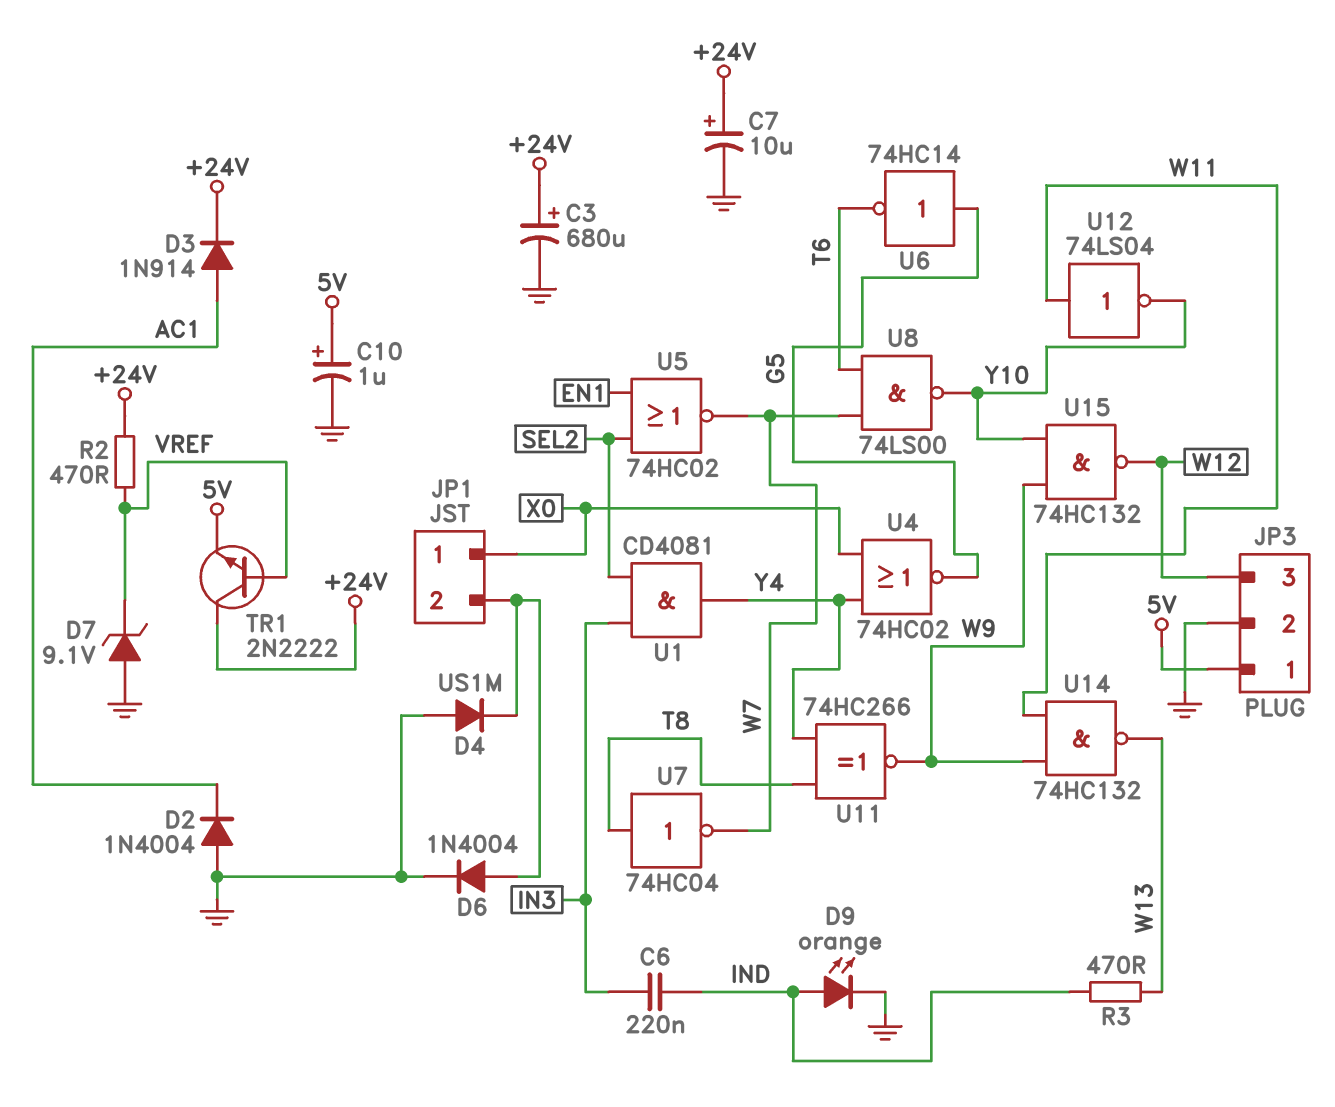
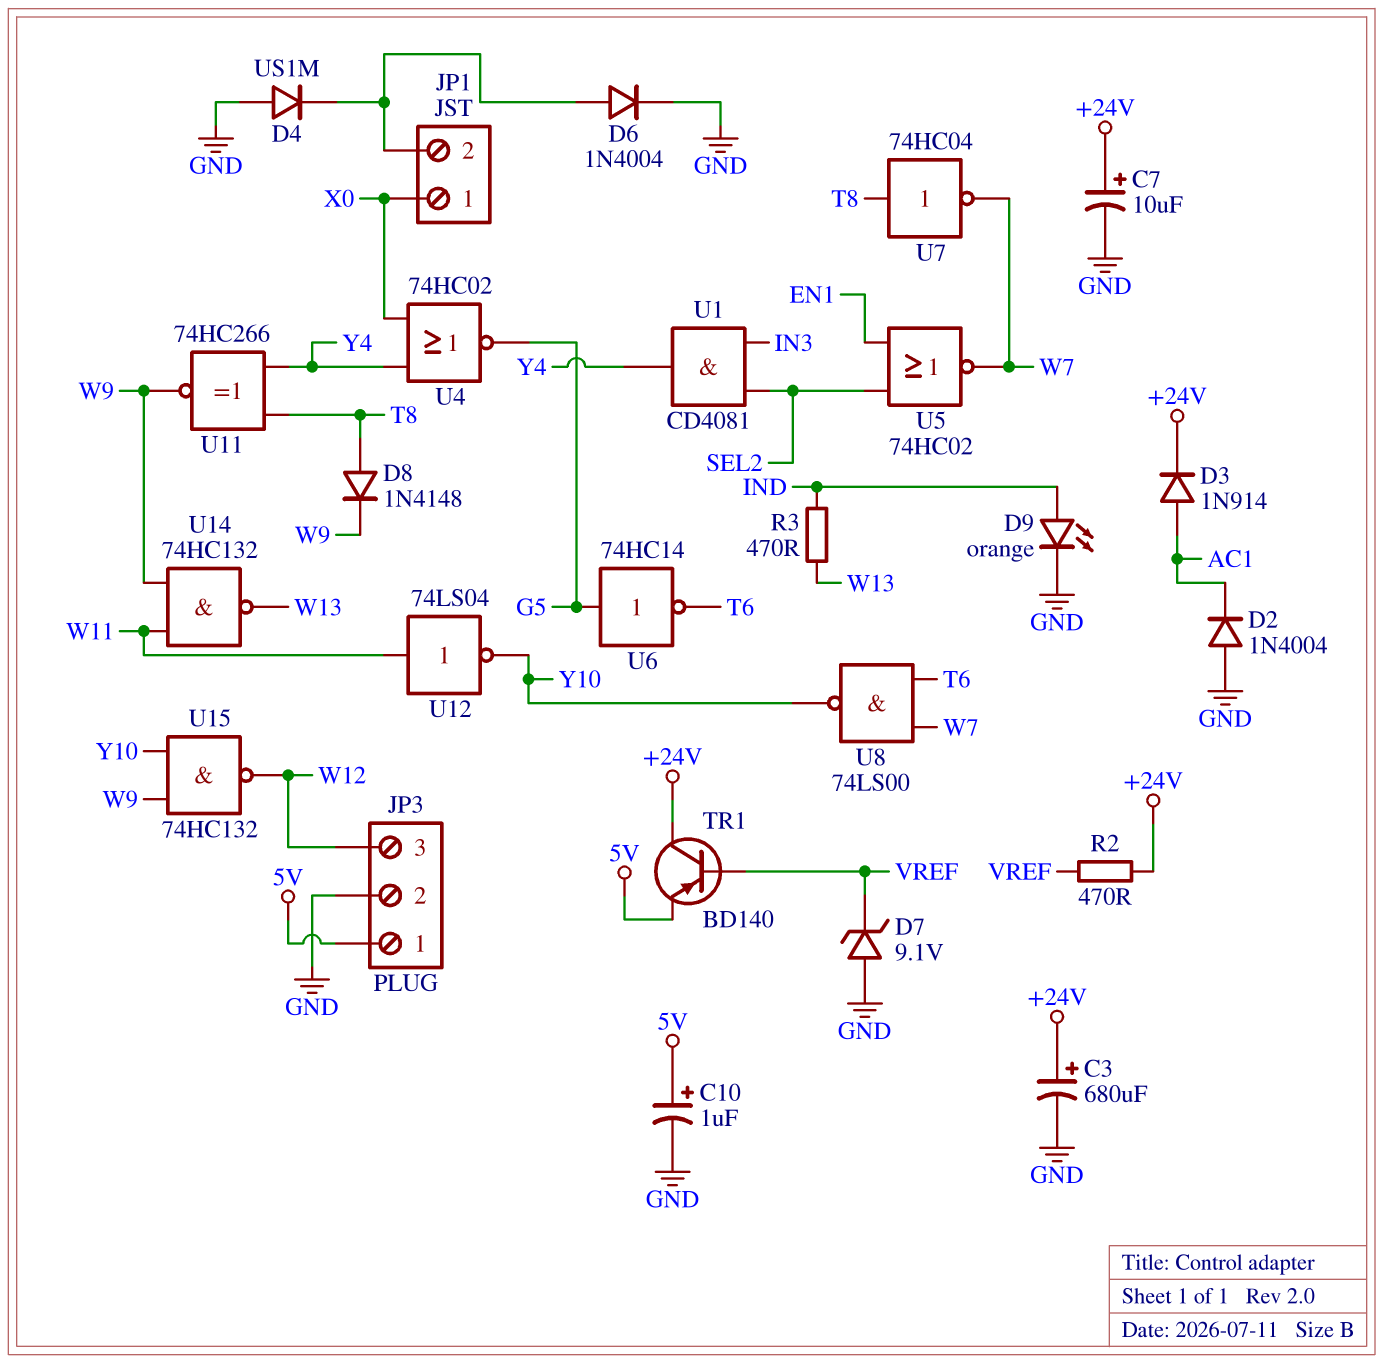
C6: 220nF (IN3, IND) -> none
D8: none -> diode 1N4148 (A T8, K W9)
TR1: NPN 2N2222 (B VREF, C +24V, E 5V) -> PNP BD140 (B VREF, C +24V, E 5V)

